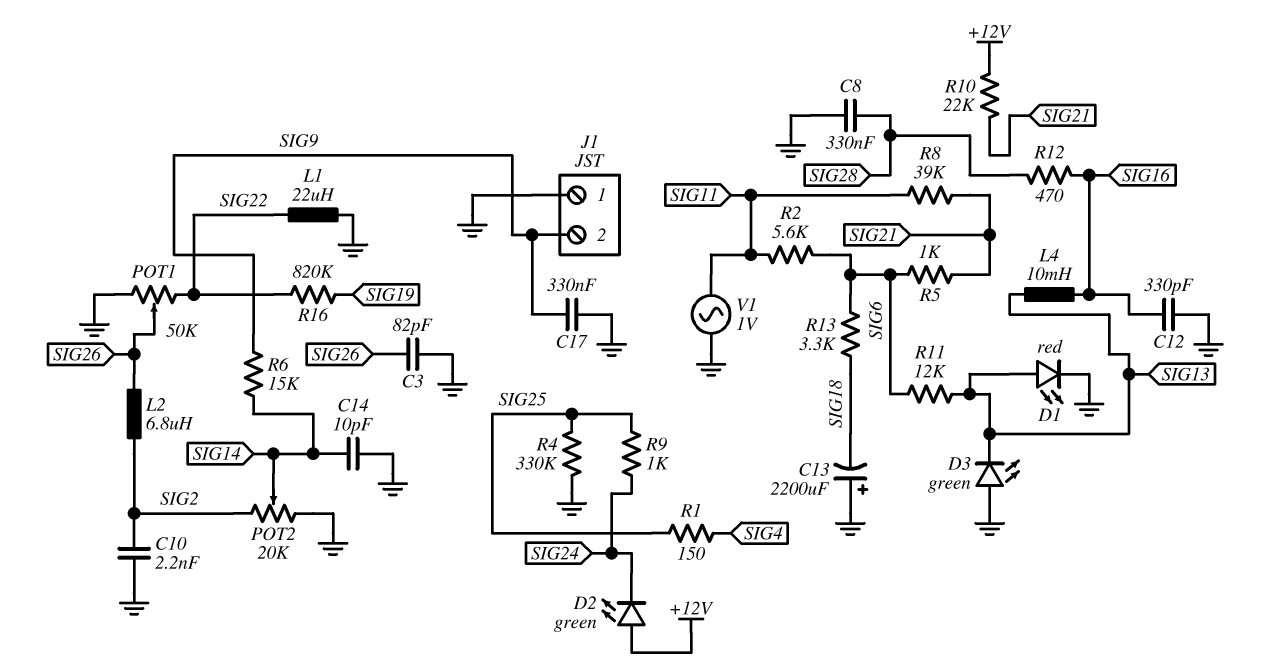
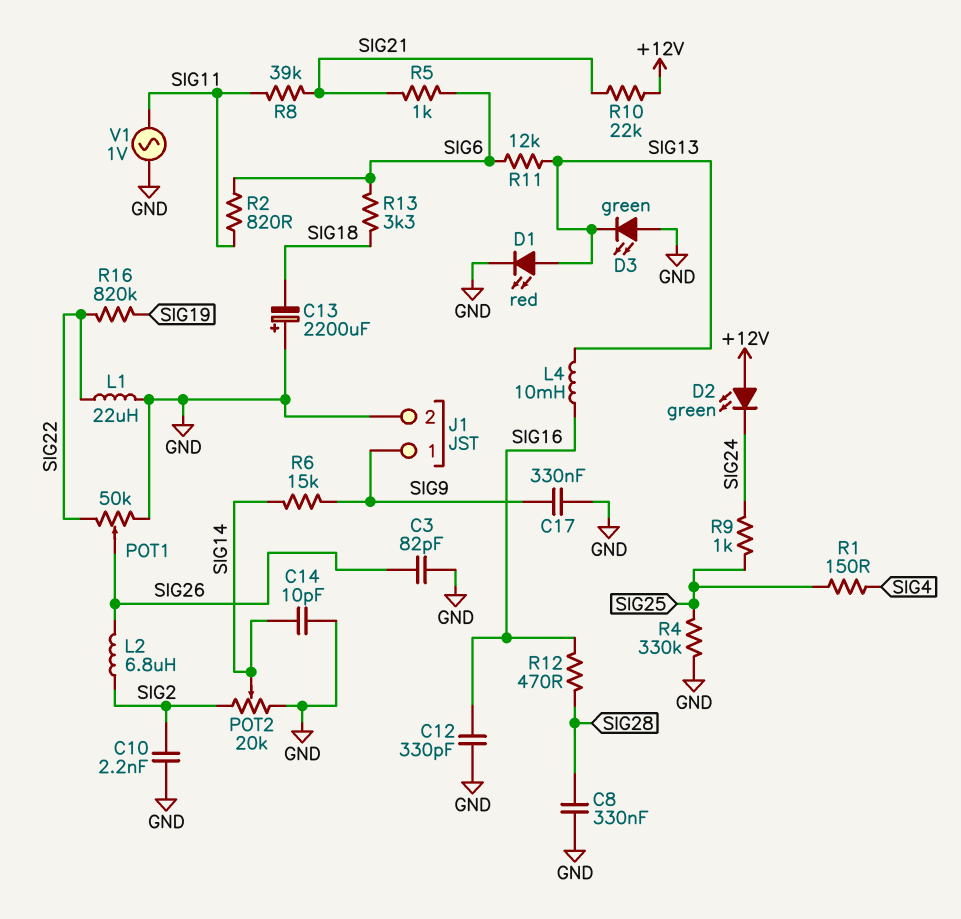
J1 pin 1: GND -> SIG9
J1 pin 2: SIG9 -> GND
R2: 5.6k (SIG6, SIG11) -> 820 (SIG6, SIG11)

